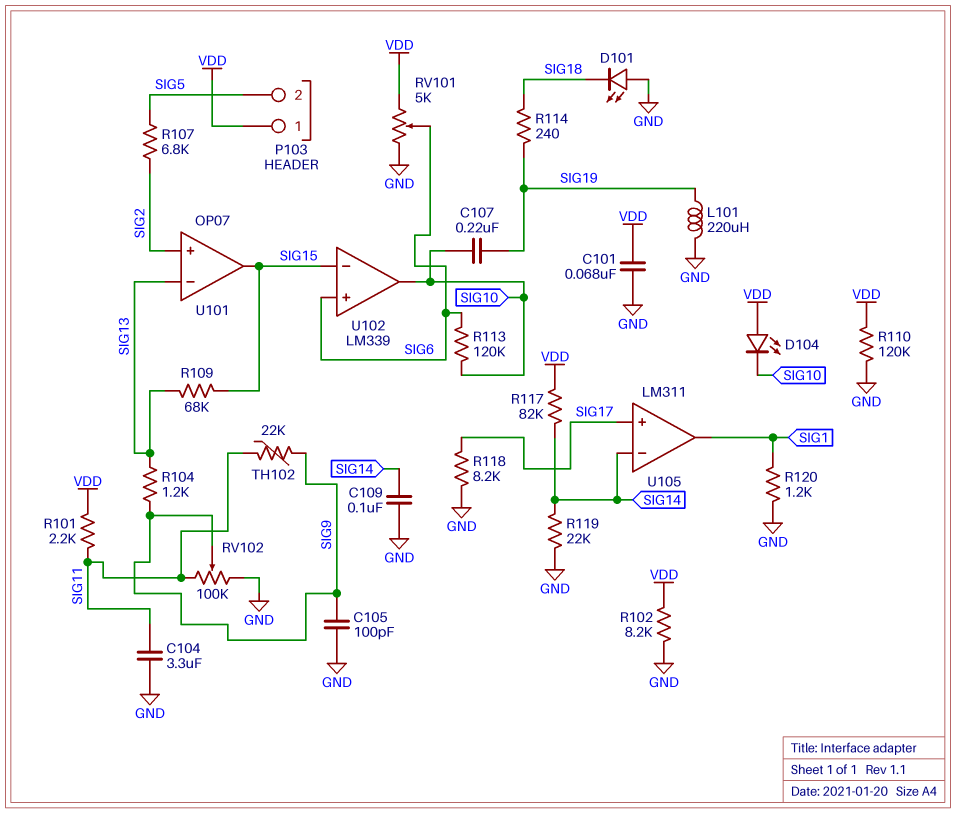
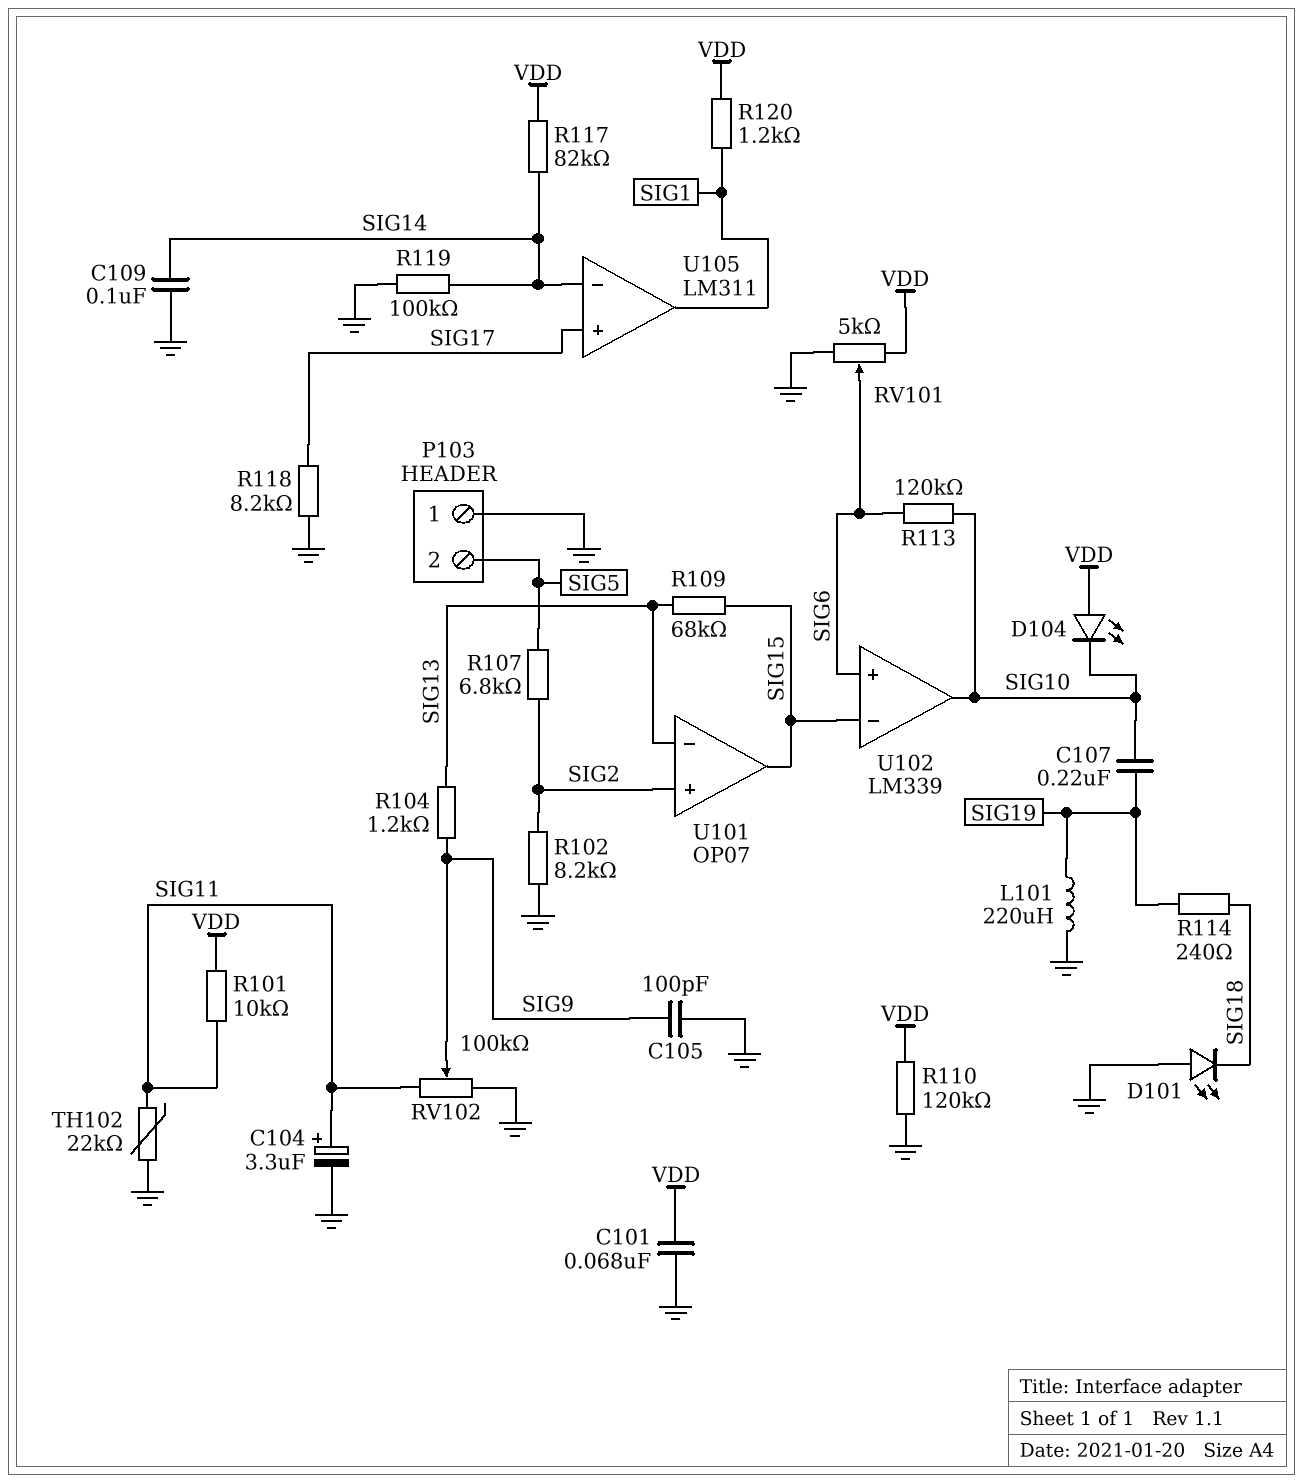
C104: 3.3uF (GND, SIG11) -> 3.3uF (plus SIG11, minus GND)
P103 pin 1: VDD -> GND
R101: 2.2k (SIG11, VDD) -> 10k (SIG11, VDD)
R102: 8.2k (GND, VDD) -> 8.2k (GND, SIG2)
R119: 22k (GND, SIG14) -> 100k (GND, SIG14)
R120: 1.2k (GND, SIG1) -> 1.2k (SIG1, VDD)
TH102: 22k (SIG9, SIG11) -> 22k (GND, SIG11)

